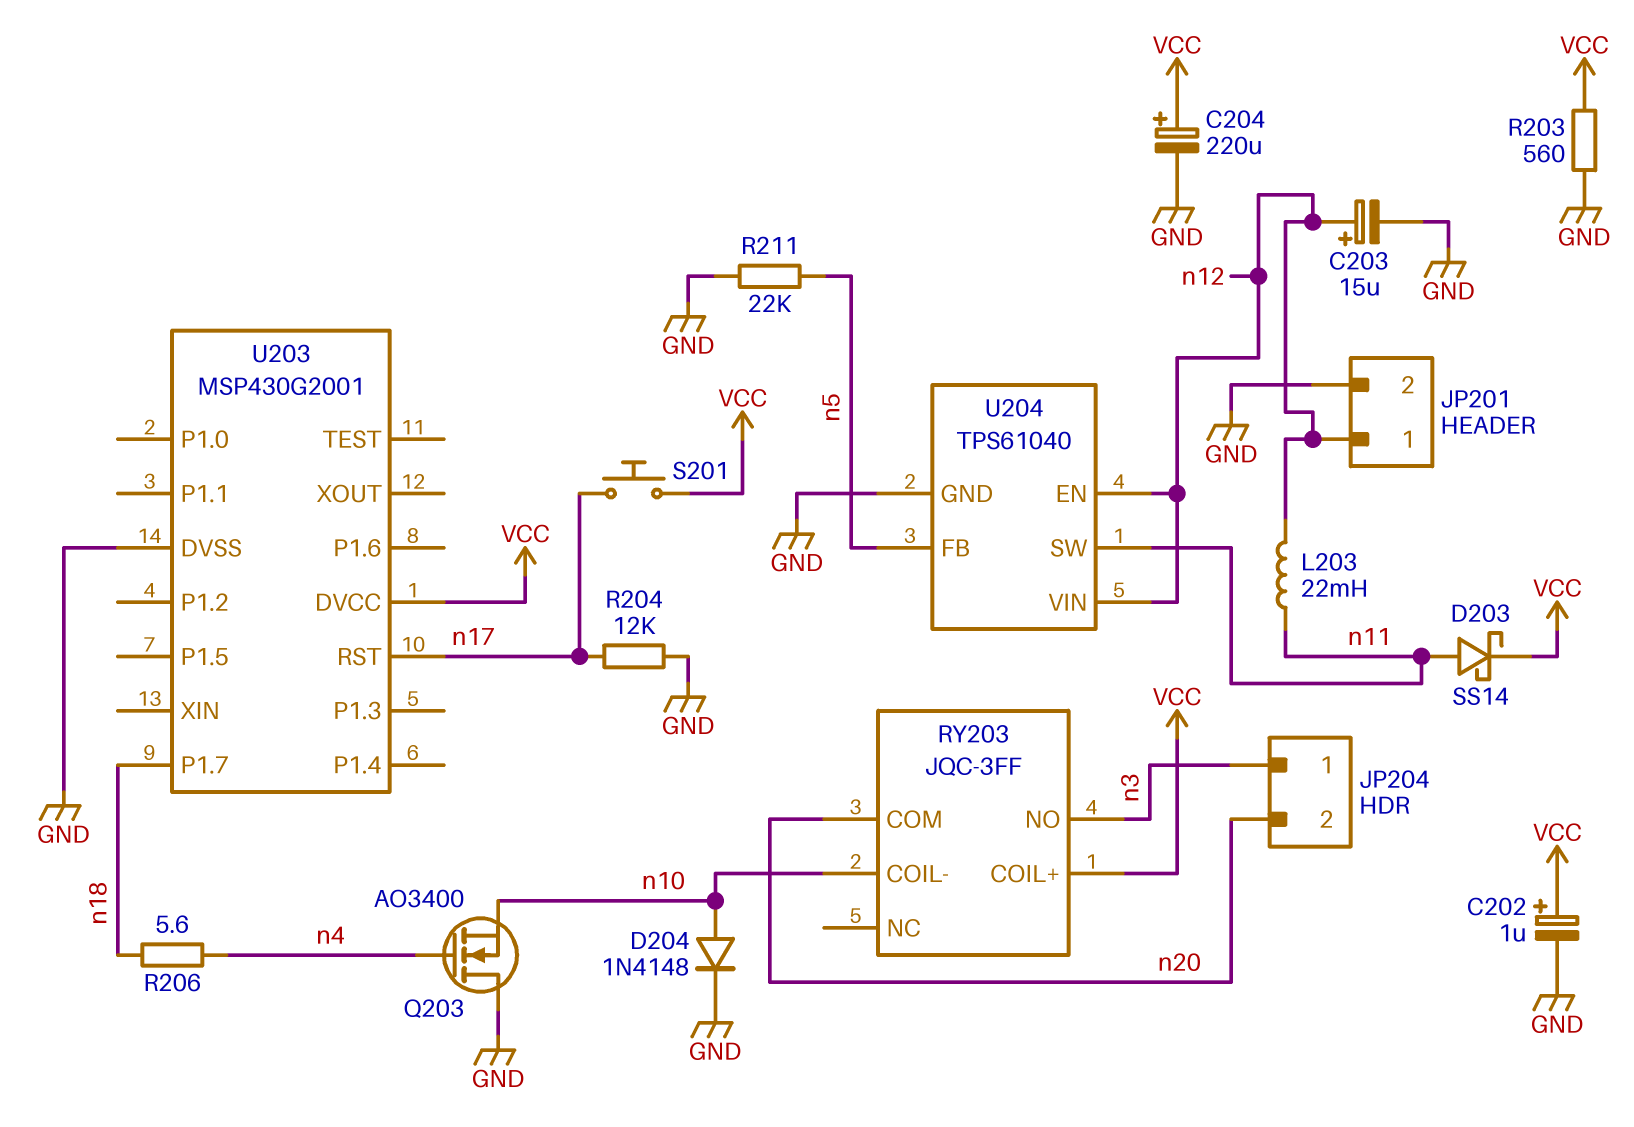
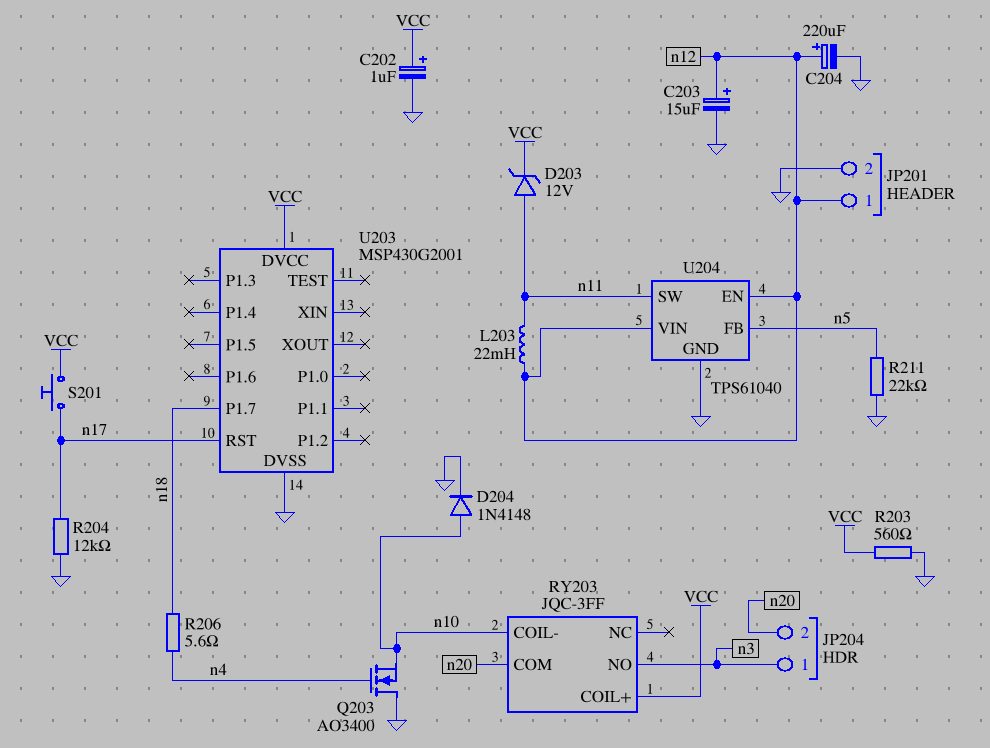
C204: 220uF (plus VCC, minus GND) -> 220uF (plus n12, minus GND)
D203: schottky SS14 (A n11, K VCC) -> zener 12V (A n11, K VCC)

